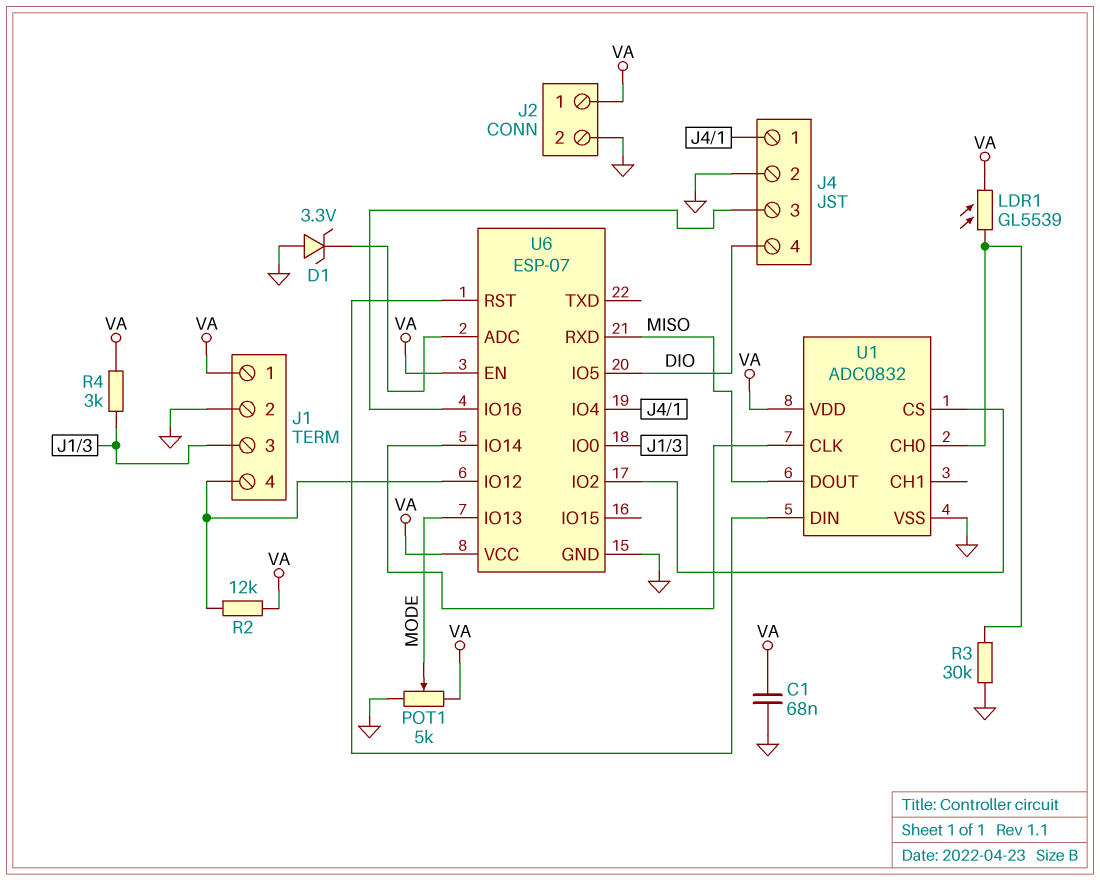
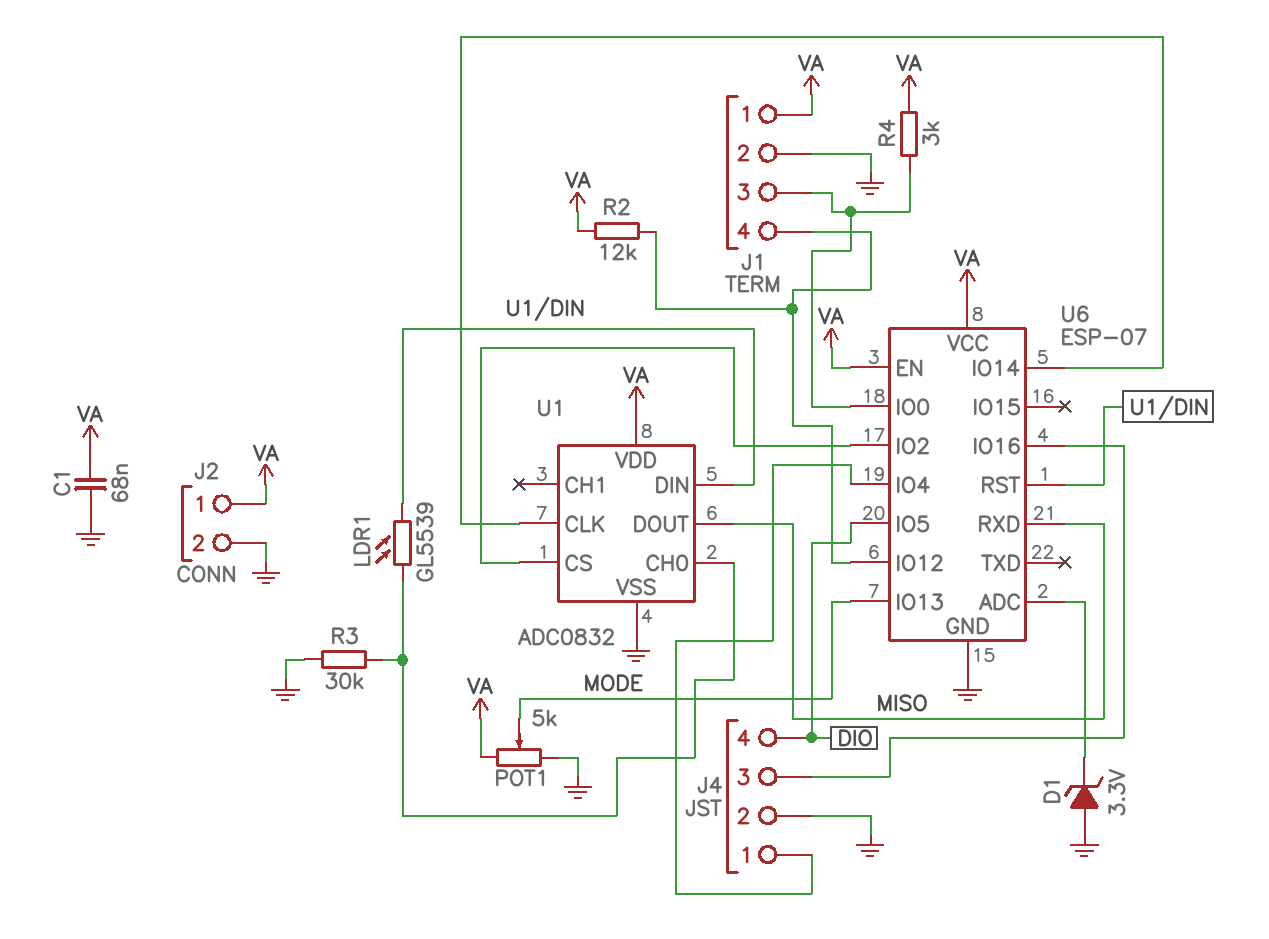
LDR1: GL5539 (U1/CH0, VA) -> GL5539 (U1/CH0, U1/DIN)

